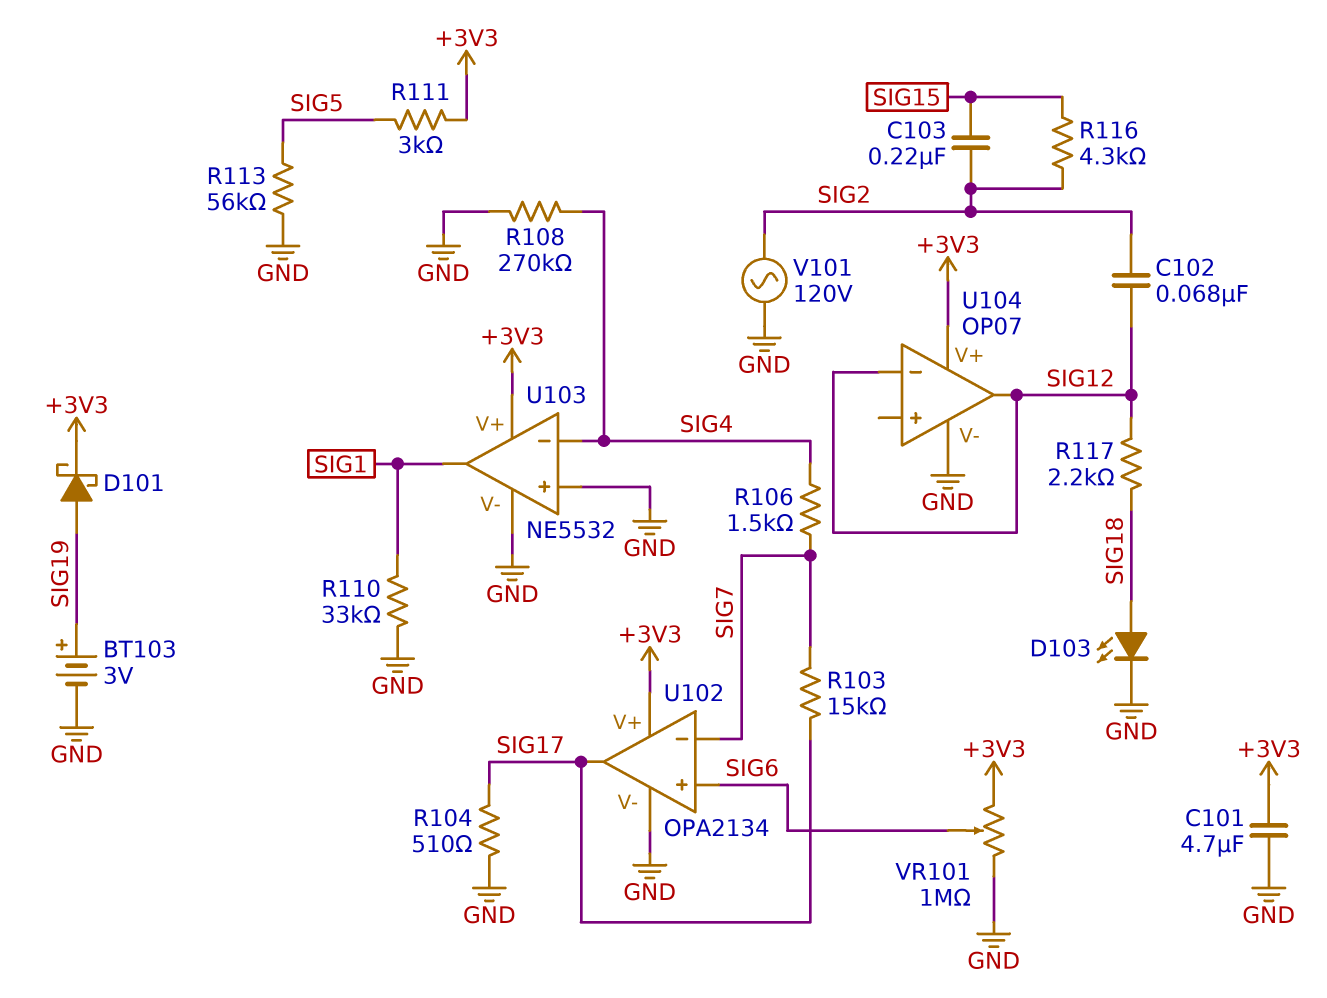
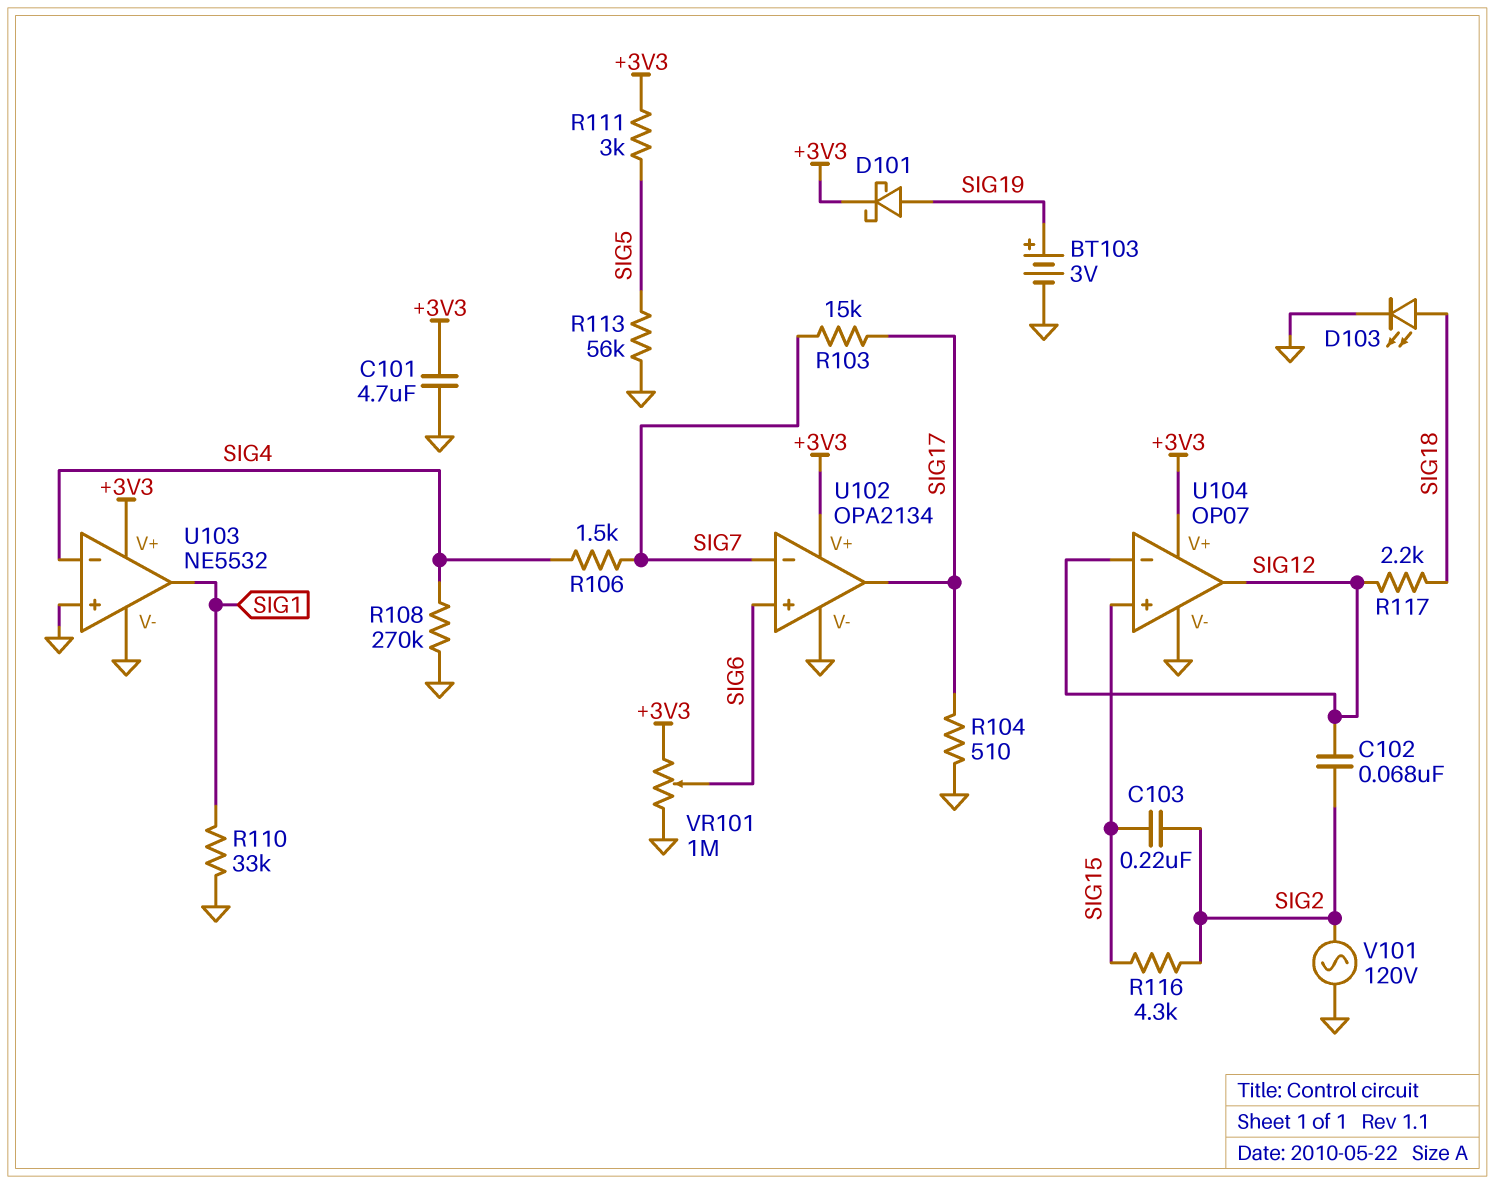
U104 pin in+: none -> SIG15

